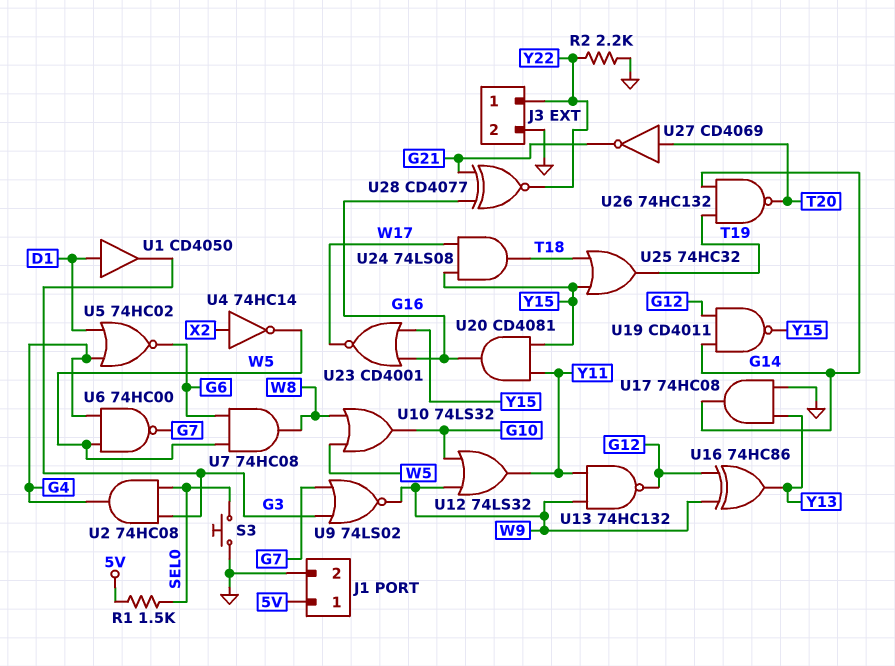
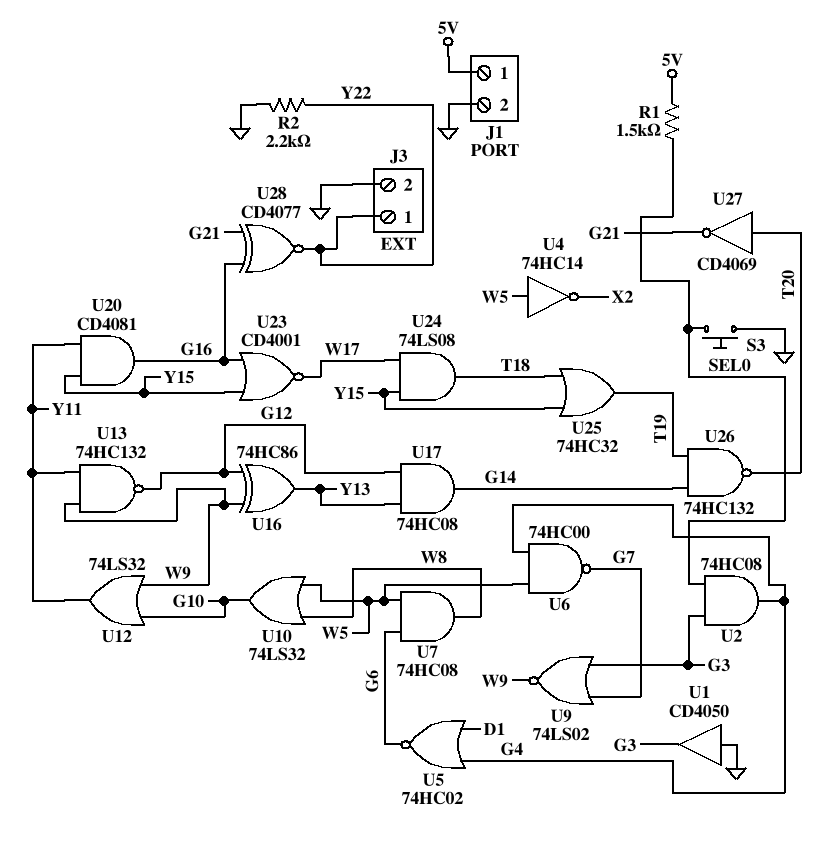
U1: buffer CD4050 (in D1, out G3) -> buffer CD4050 (in GND, out G3)
U4: NOT 74HC14 (in X2, out W5) -> NOT 74HC14 (in W5, out X2)
U17: AND 74HC08 (in GND, in Y13, out G14) -> AND 74HC08 (in G12, in Y13, out G14)
U19: NAND CD4011 (in G12, in G14, out Y15) -> none

